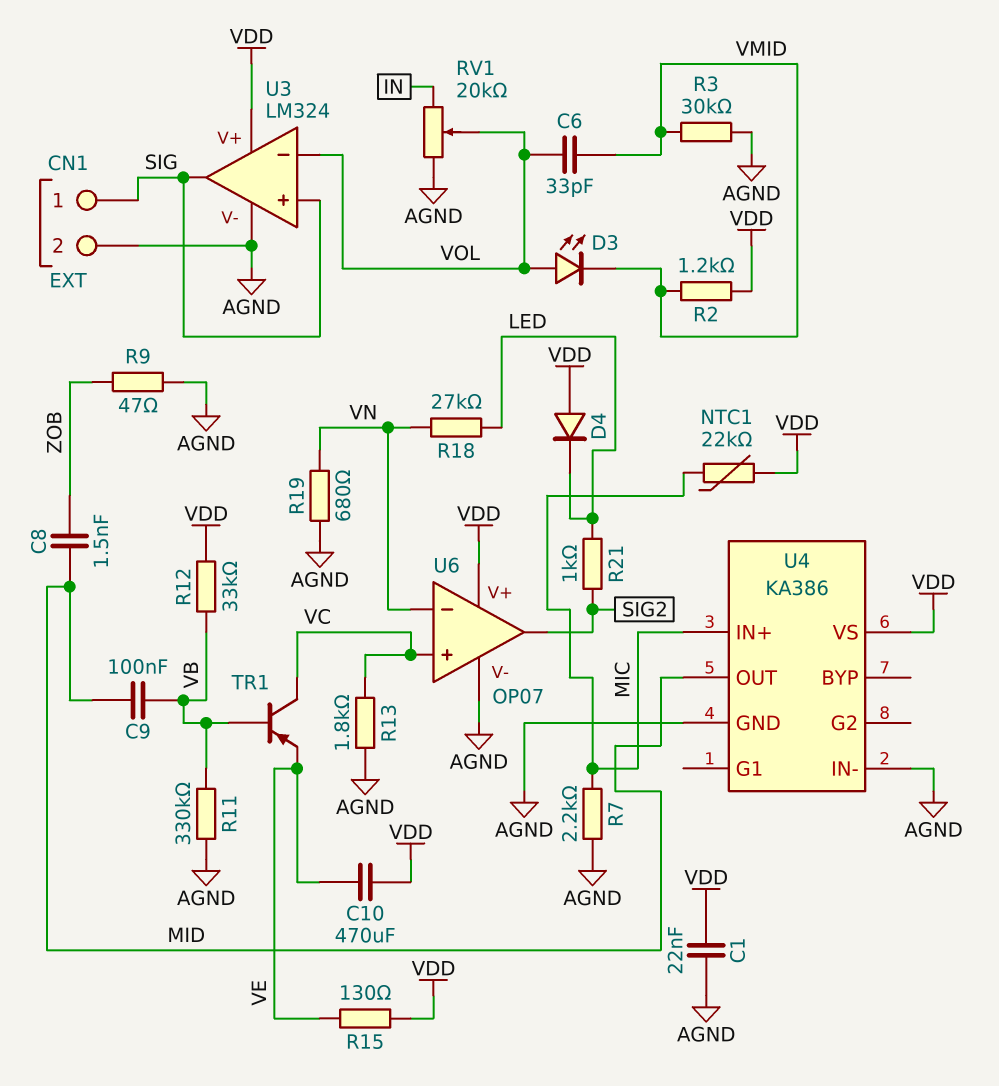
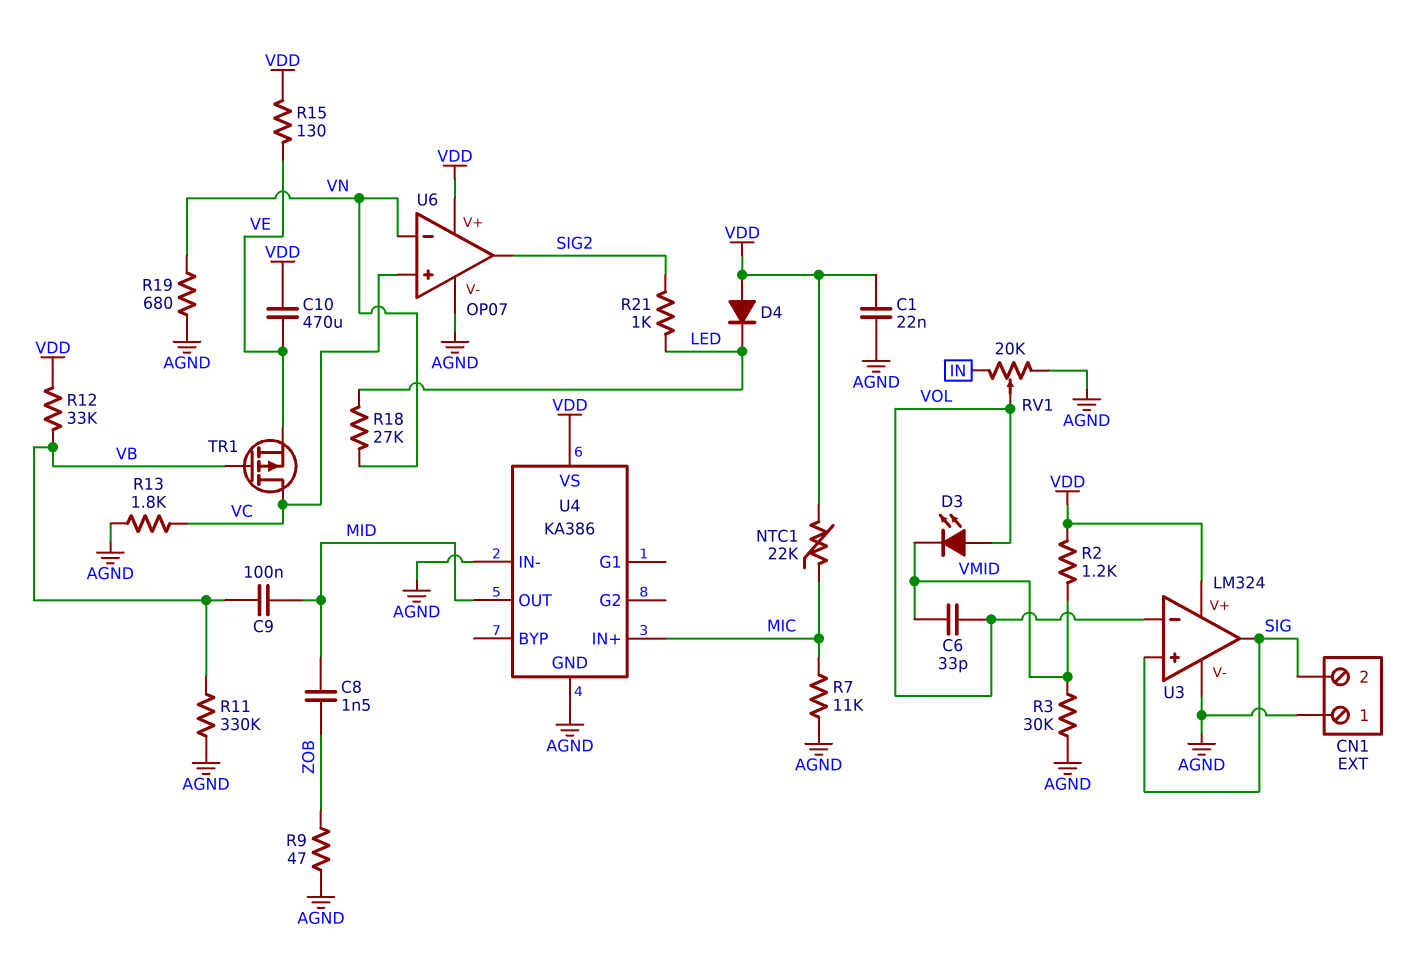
CN1 pin 1: SIG -> AGND
CN1 pin 2: AGND -> SIG
R7: 2.2k (AGND, MIC) -> 11k (AGND, MIC)
TR1: PNP (B VB, C VC, E VE) -> PMOS (G VB, D VC, S VE)

